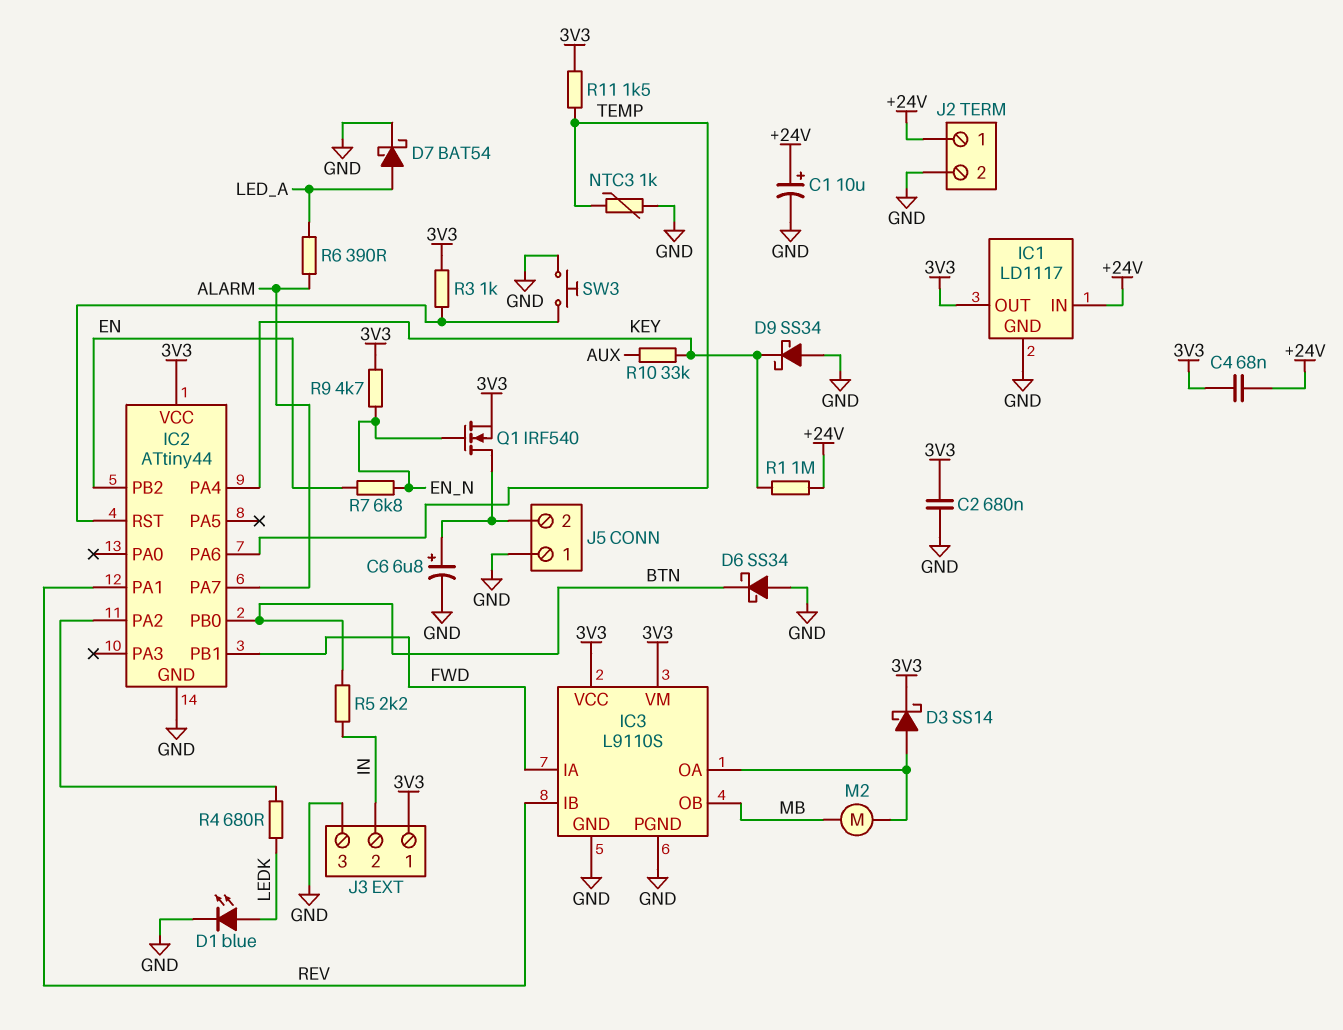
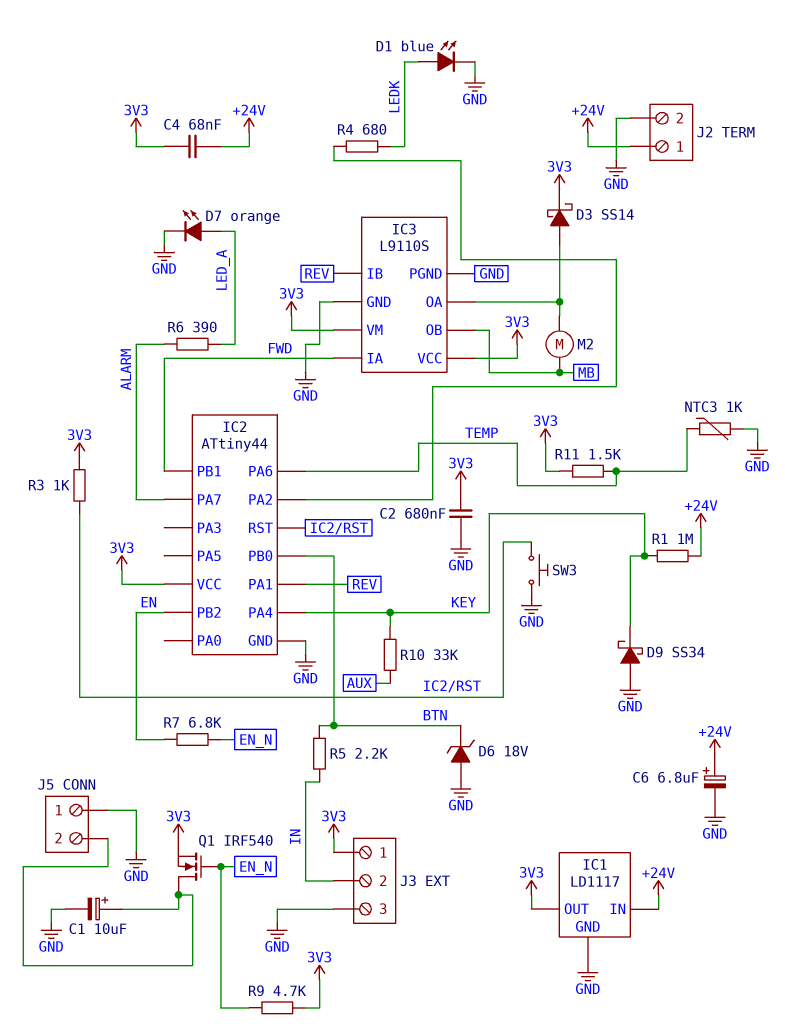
C1: 10uF (plus +24V, minus GND) -> 10uF (plus J5/2, minus GND)
C6: 6.8uF (plus J5/2, minus GND) -> 6.8uF (plus +24V, minus GND)
D6: schottky SS34 (A GND, K BTN) -> zener 18V (A GND, K BTN)
D7: schottky BAT54 (A LED_A, K GND) -> LED orange (A LED_A, K GND)

